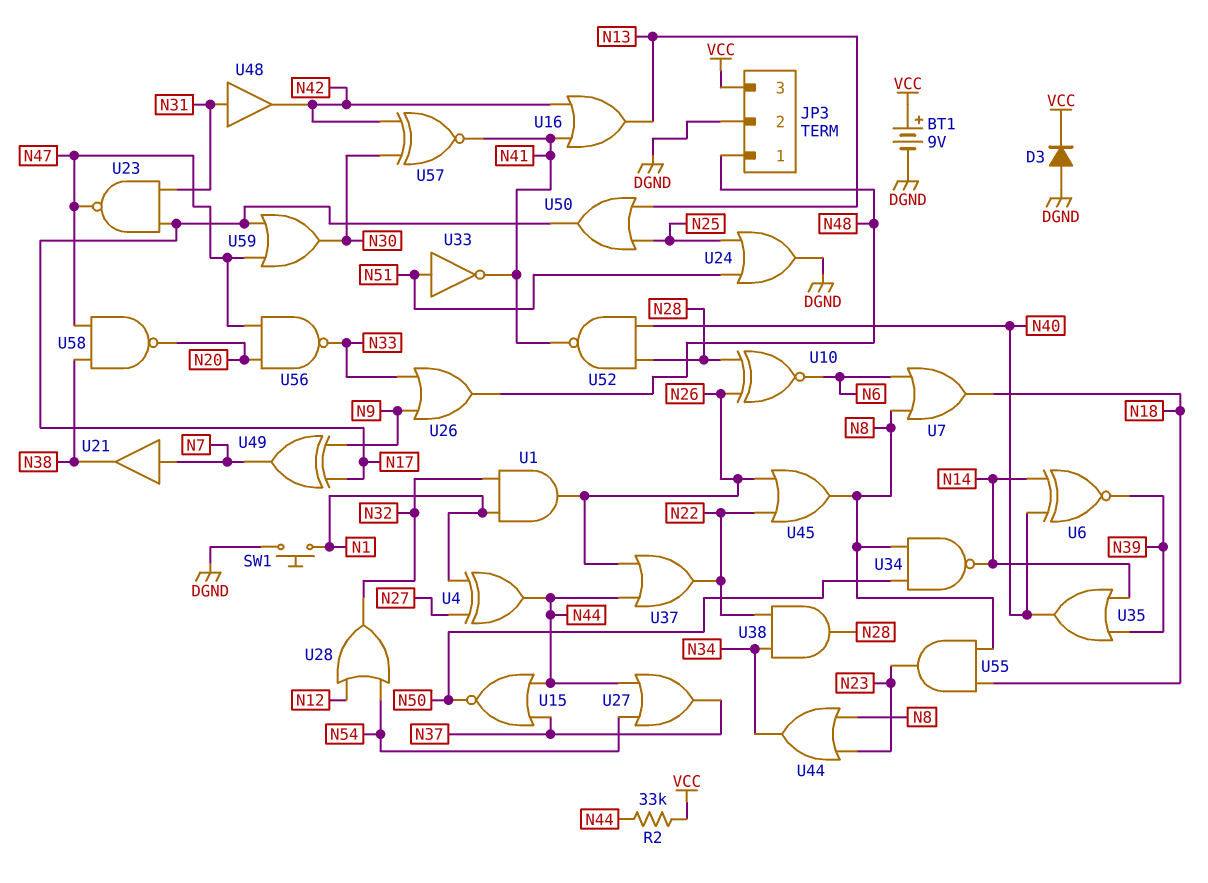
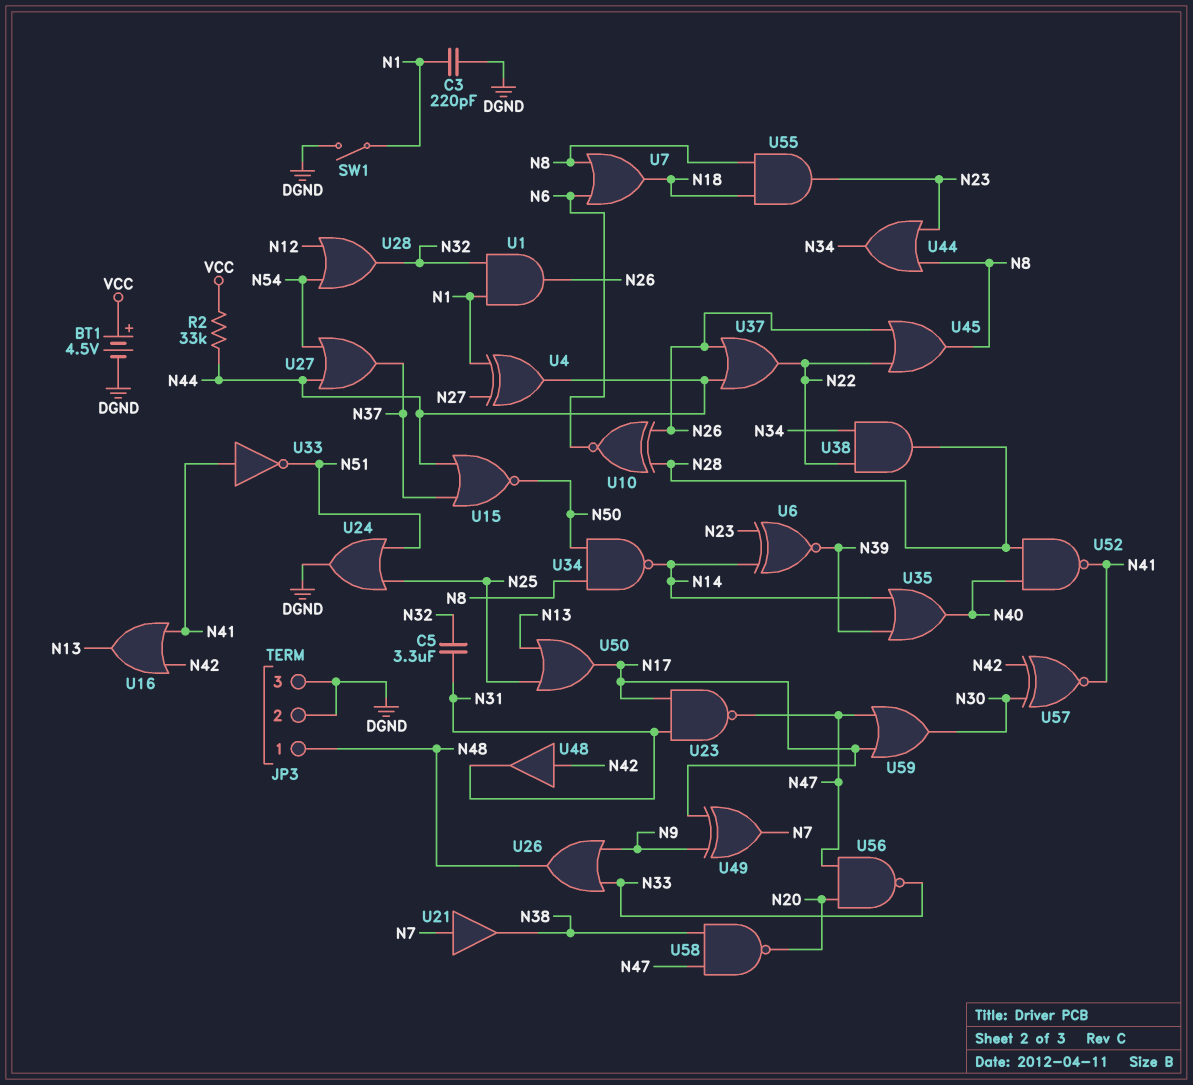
BT1: 9V (plus VCC, minus DGND) -> 4.5V (plus VCC, minus DGND)
C3: none -> 220pF (DGND, N1)
C5: none -> 3.3uF (N31, N32)
D3: diode (A DGND, K VCC) -> none
JP3 pin 3: VCC -> DGND
SW1: button (DGND, N1) -> switch (DGND, N1)
U6: XNOR (in N14, in N40, out N39) -> XNOR (in N14, in N23, out N39)
U33: NOT (in N51, out N41) -> NOT (in N41, out N51)
U48: buffer (in N31, out N42) -> buffer (in N42, out N31)

